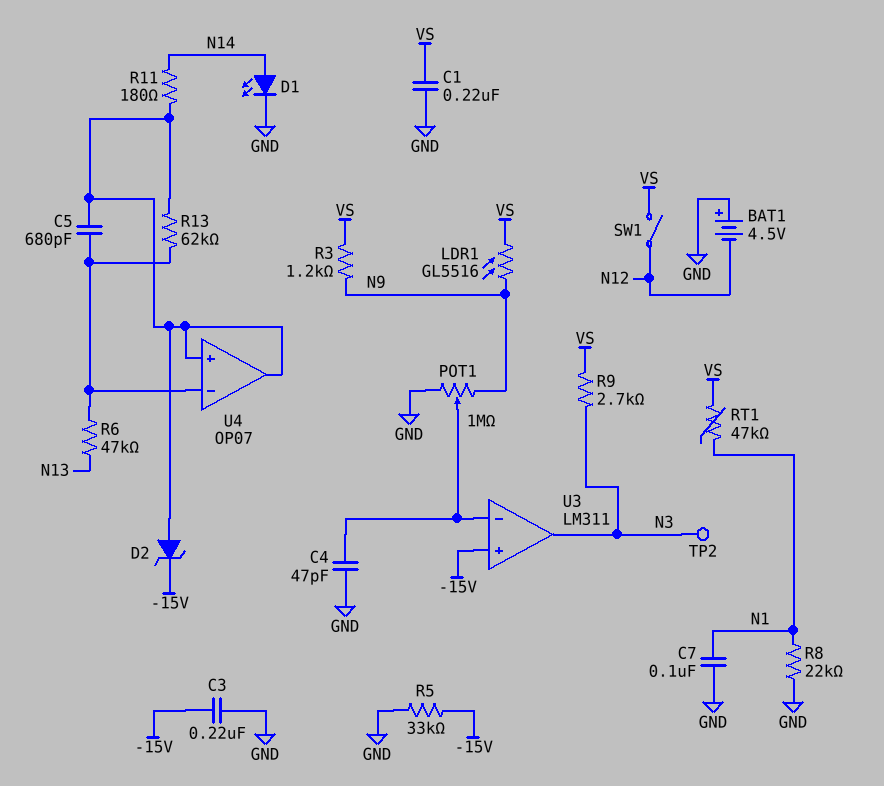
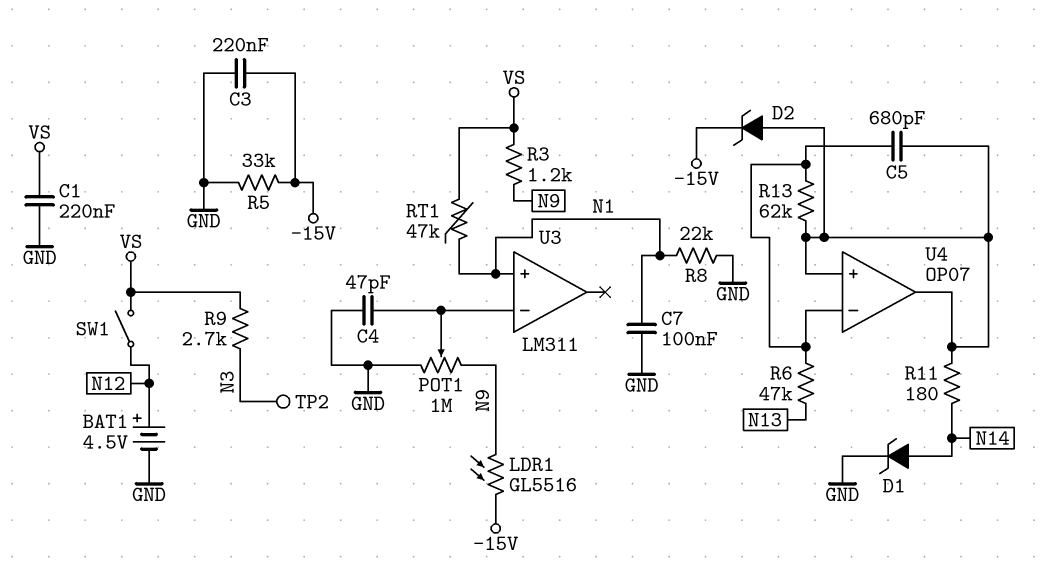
BAT1: 4.5V (plus GND, minus N12) -> 4.5V (plus N12, minus GND)
D1: LED (A N14, K GND) -> zener (A N14, K GND)
LDR1: GL5516 (N9, VS) -> GL5516 (-15V, N9)
U3 pin in+: -15V -> N1
U3 pin out: N3 -> none

